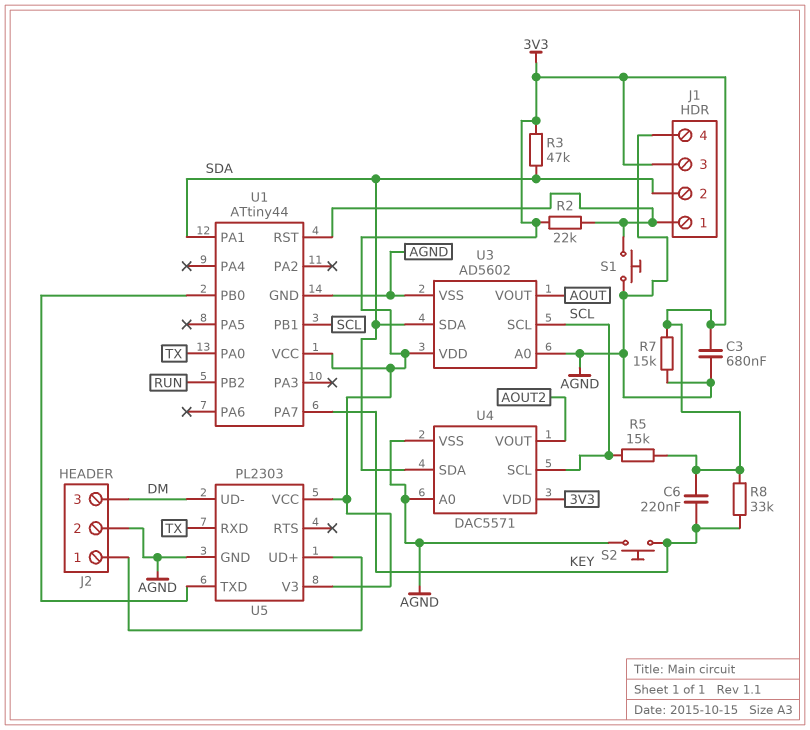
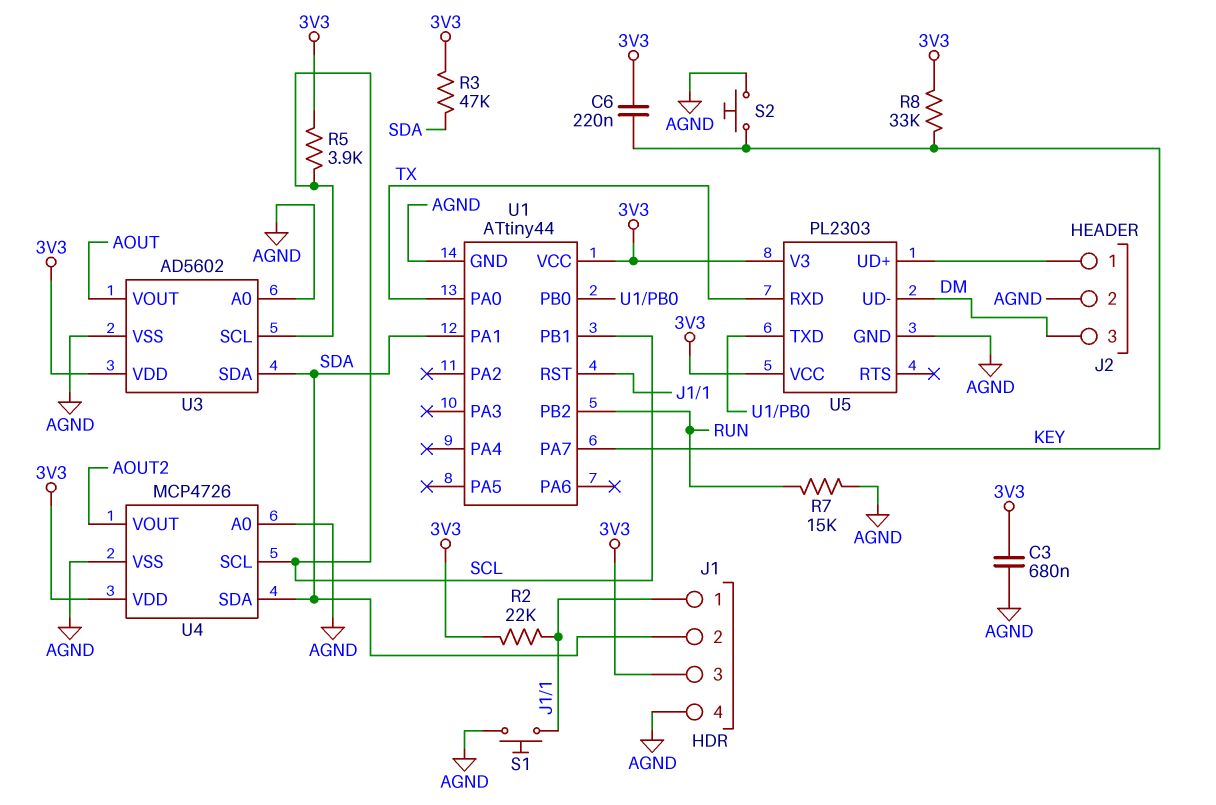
R5: 15k (3V3, SCL) -> 3.9k (3V3, SCL)
R7: 15k (3V3, AGND) -> 15k (AGND, RUN)
U4: DAC5571 -> MCP4726

